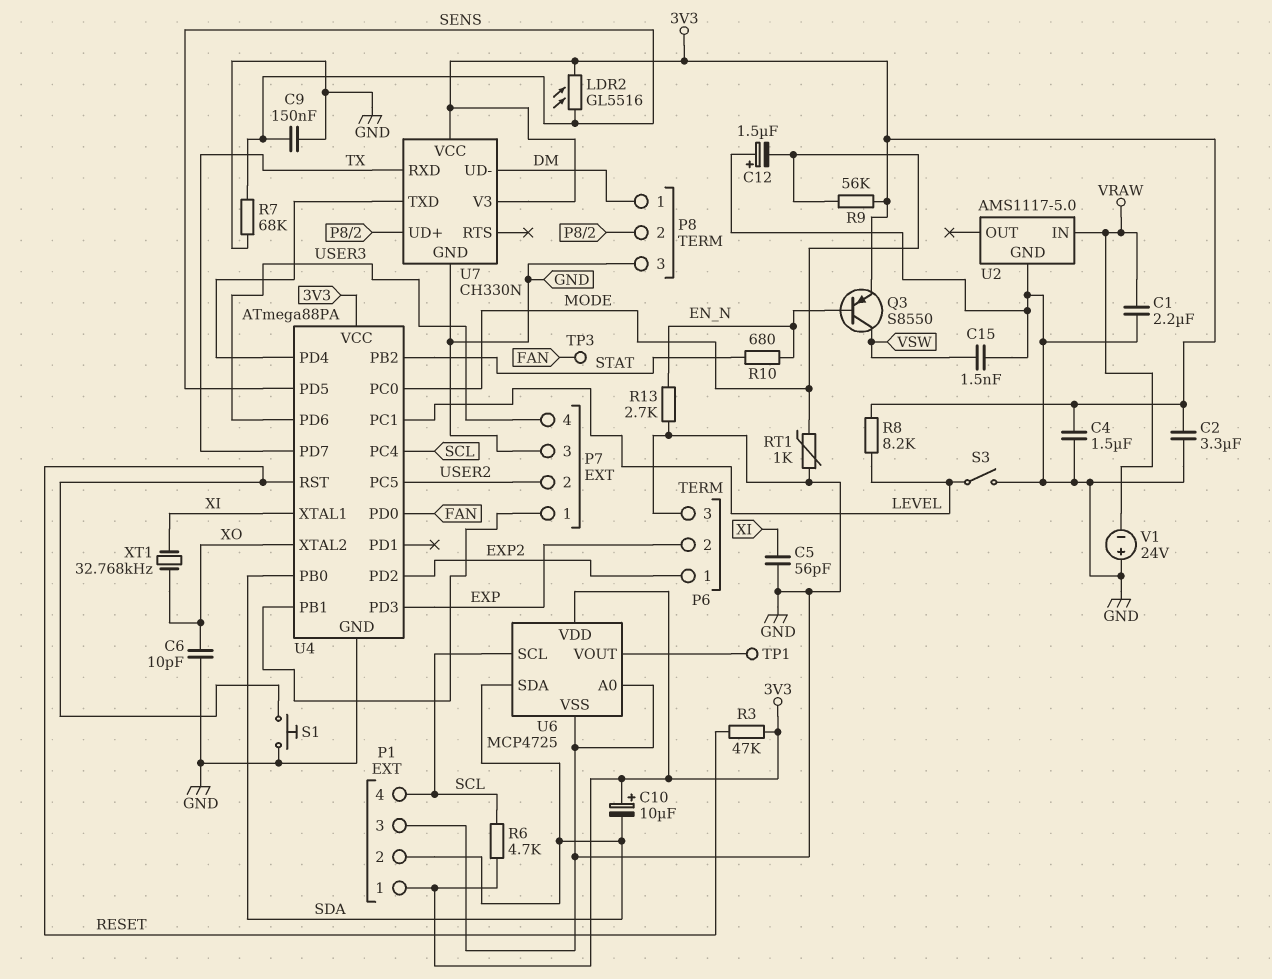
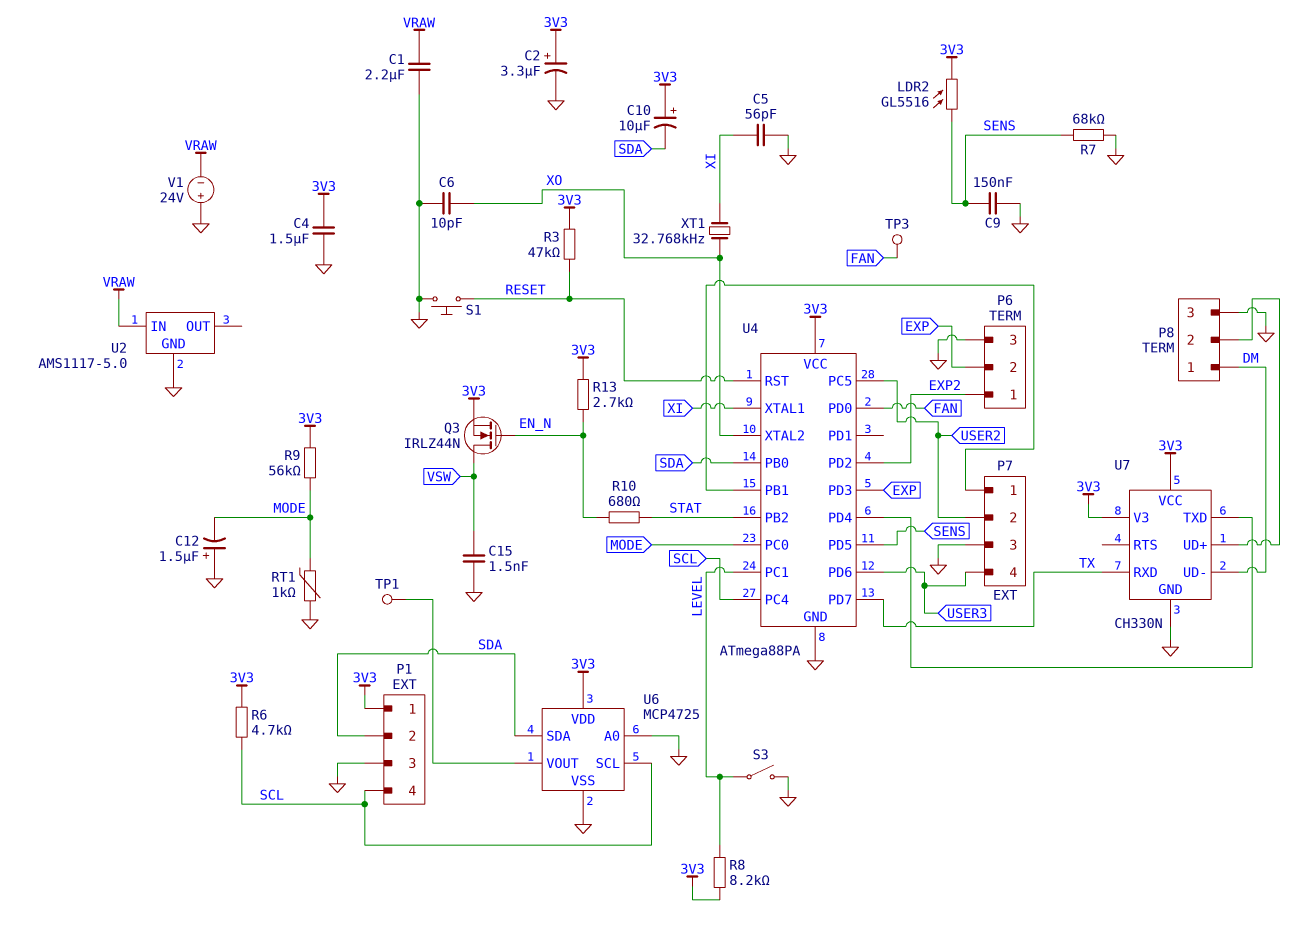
C2: 3.3uF (3V3, GND) -> 3.3uF (plus 3V3, minus GND)
Q3: PNP S8550 (B EN_N, C VSW, E 3V3) -> NMOS IRLZ44N (G EN_N, D VSW, S 3V3)
R13: 2.7k (EN_N, GND) -> 2.7k (3V3, EN_N)

